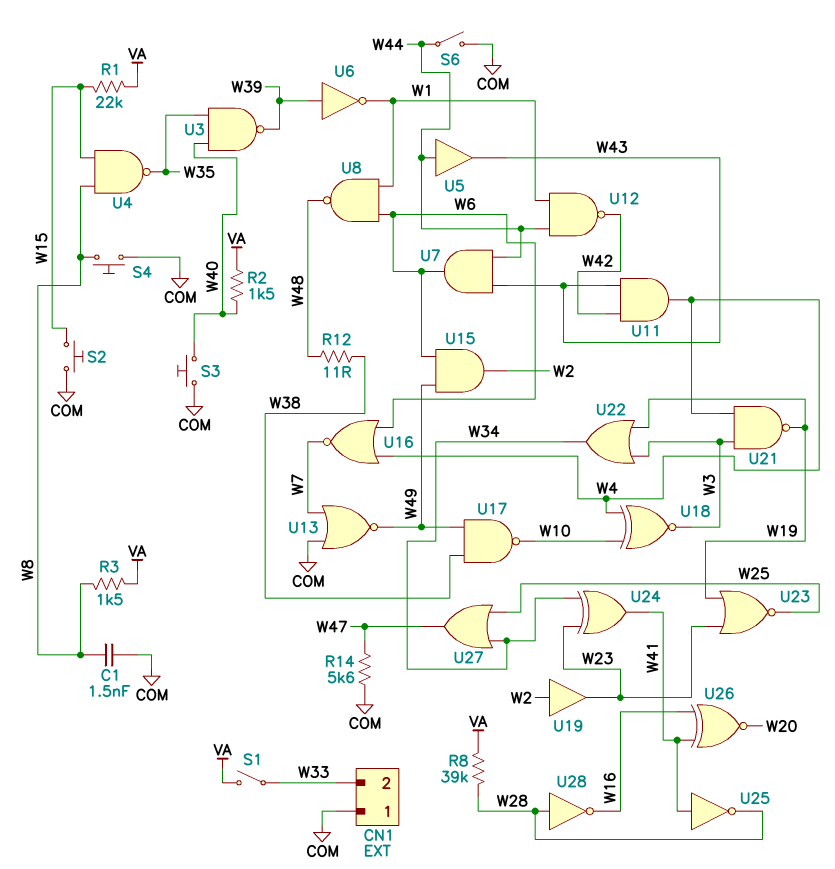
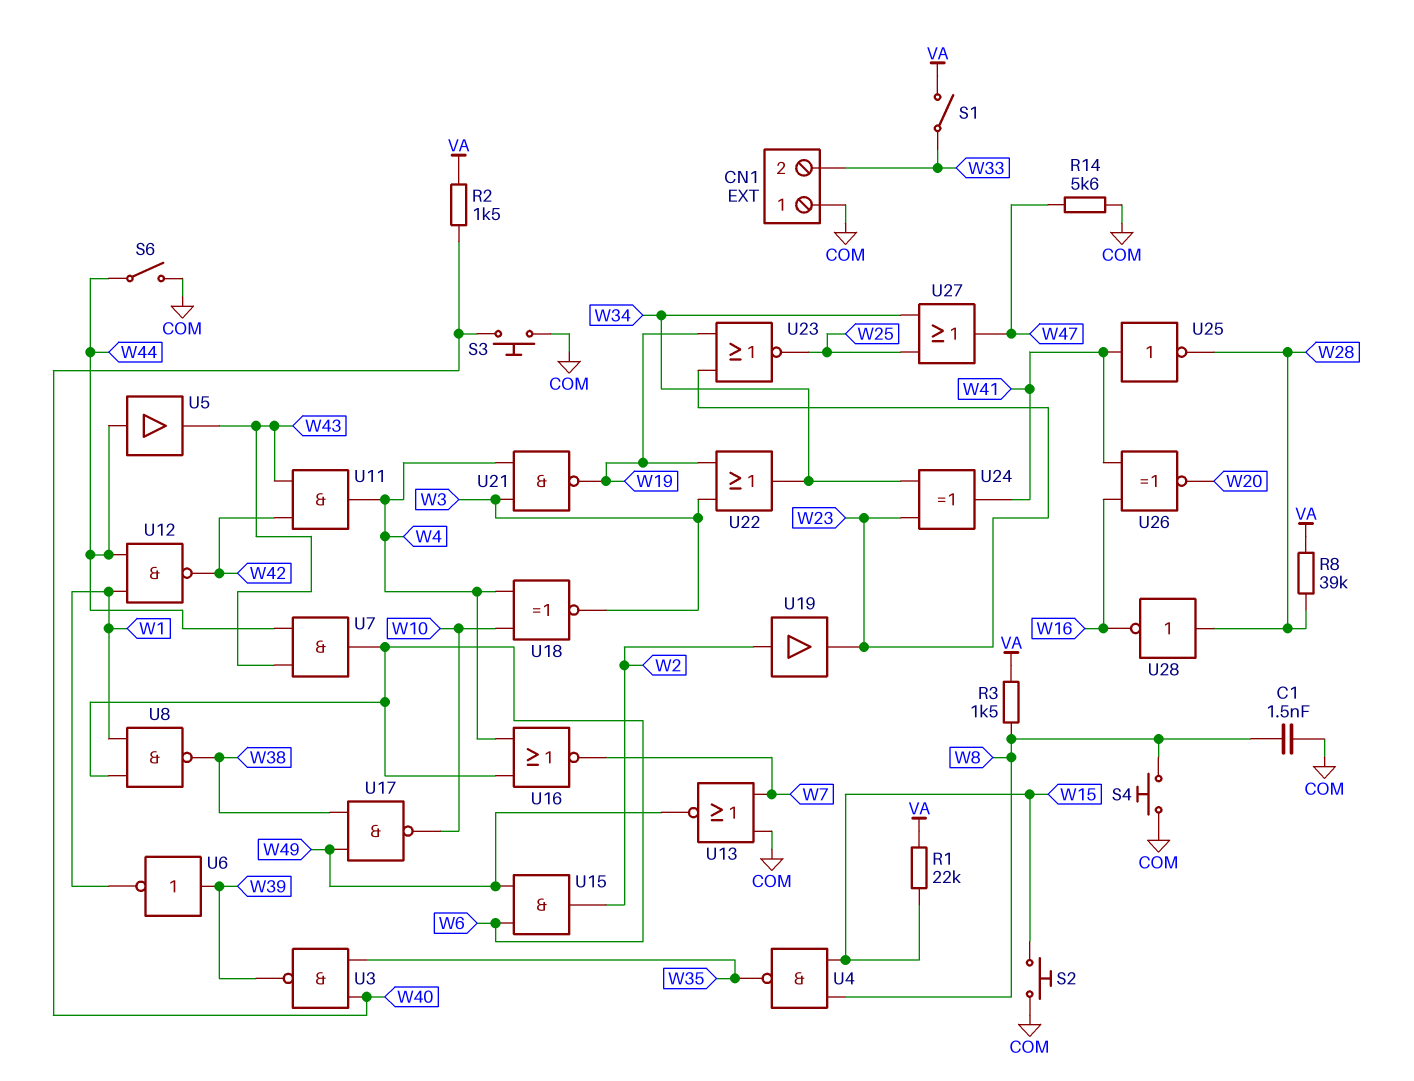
R12: 11 (W38, W48) -> none
U8: NAND (in W1, in W6, out W48) -> NAND (in W1, in W6, out W38)

